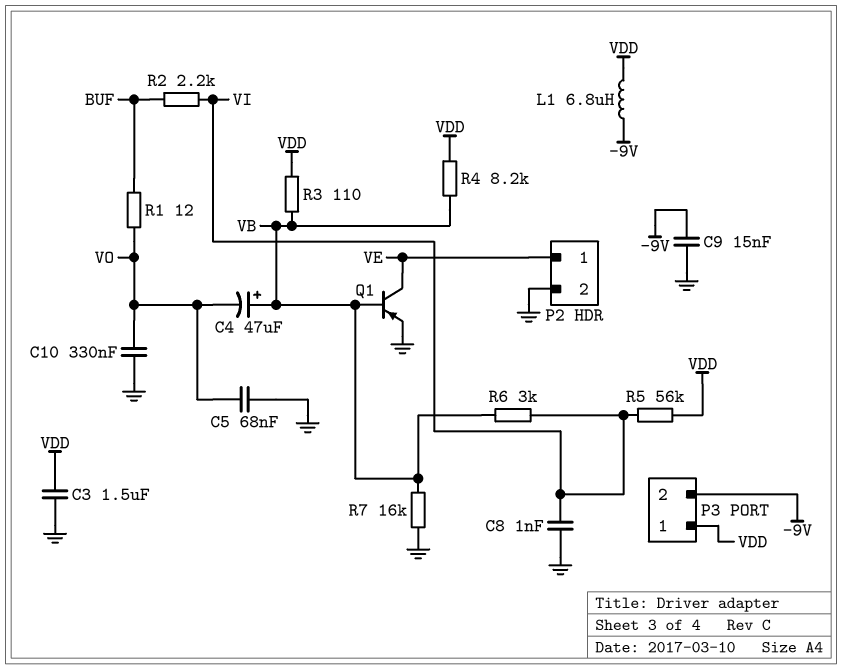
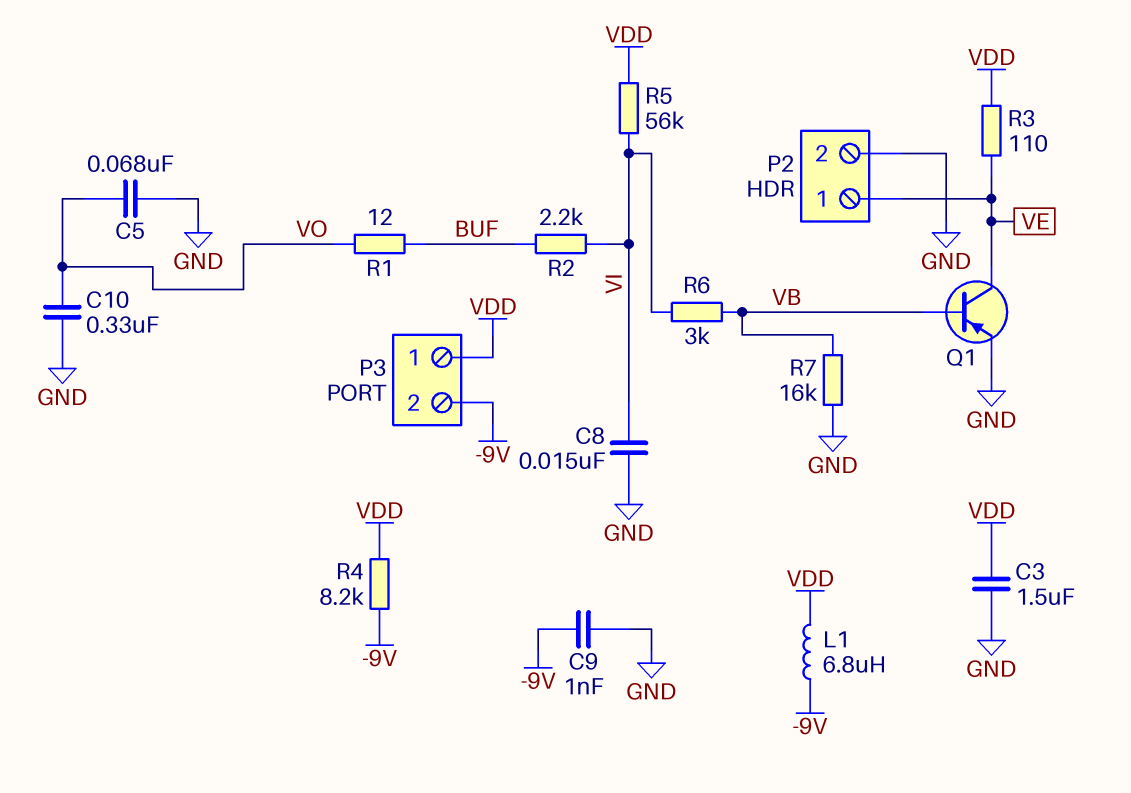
C4: 47uF (plus VB, minus VO) -> none
C8: 1nF (GND, VI) -> 15nF (GND, VI)
C9: 15nF (-9V, GND) -> 1nF (-9V, GND)
R3: 110 (VB, VDD) -> 110 (VDD, VE)
R4: 8.2k (VB, VDD) -> 8.2k (-9V, VDD)

